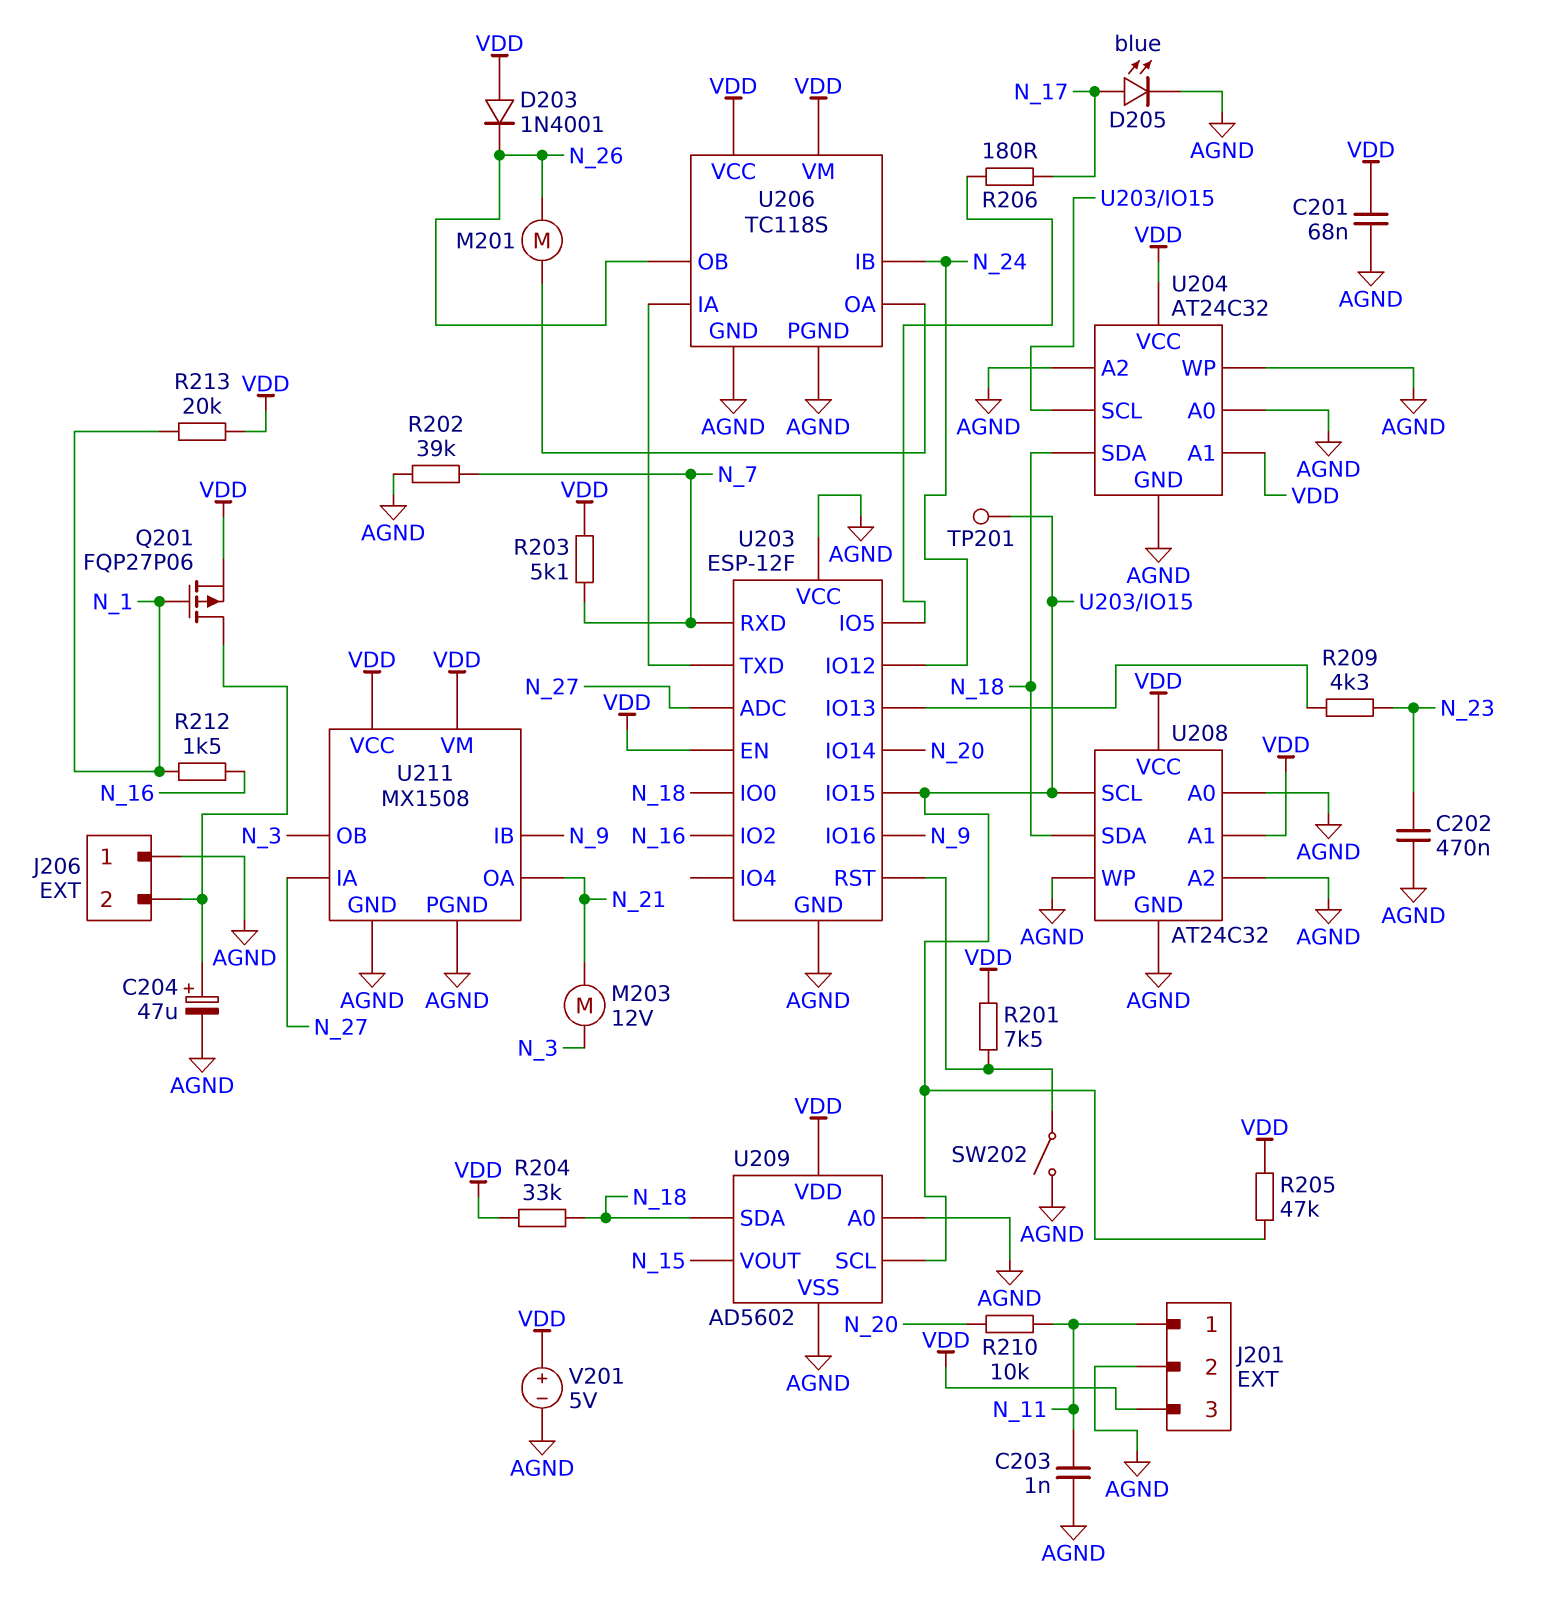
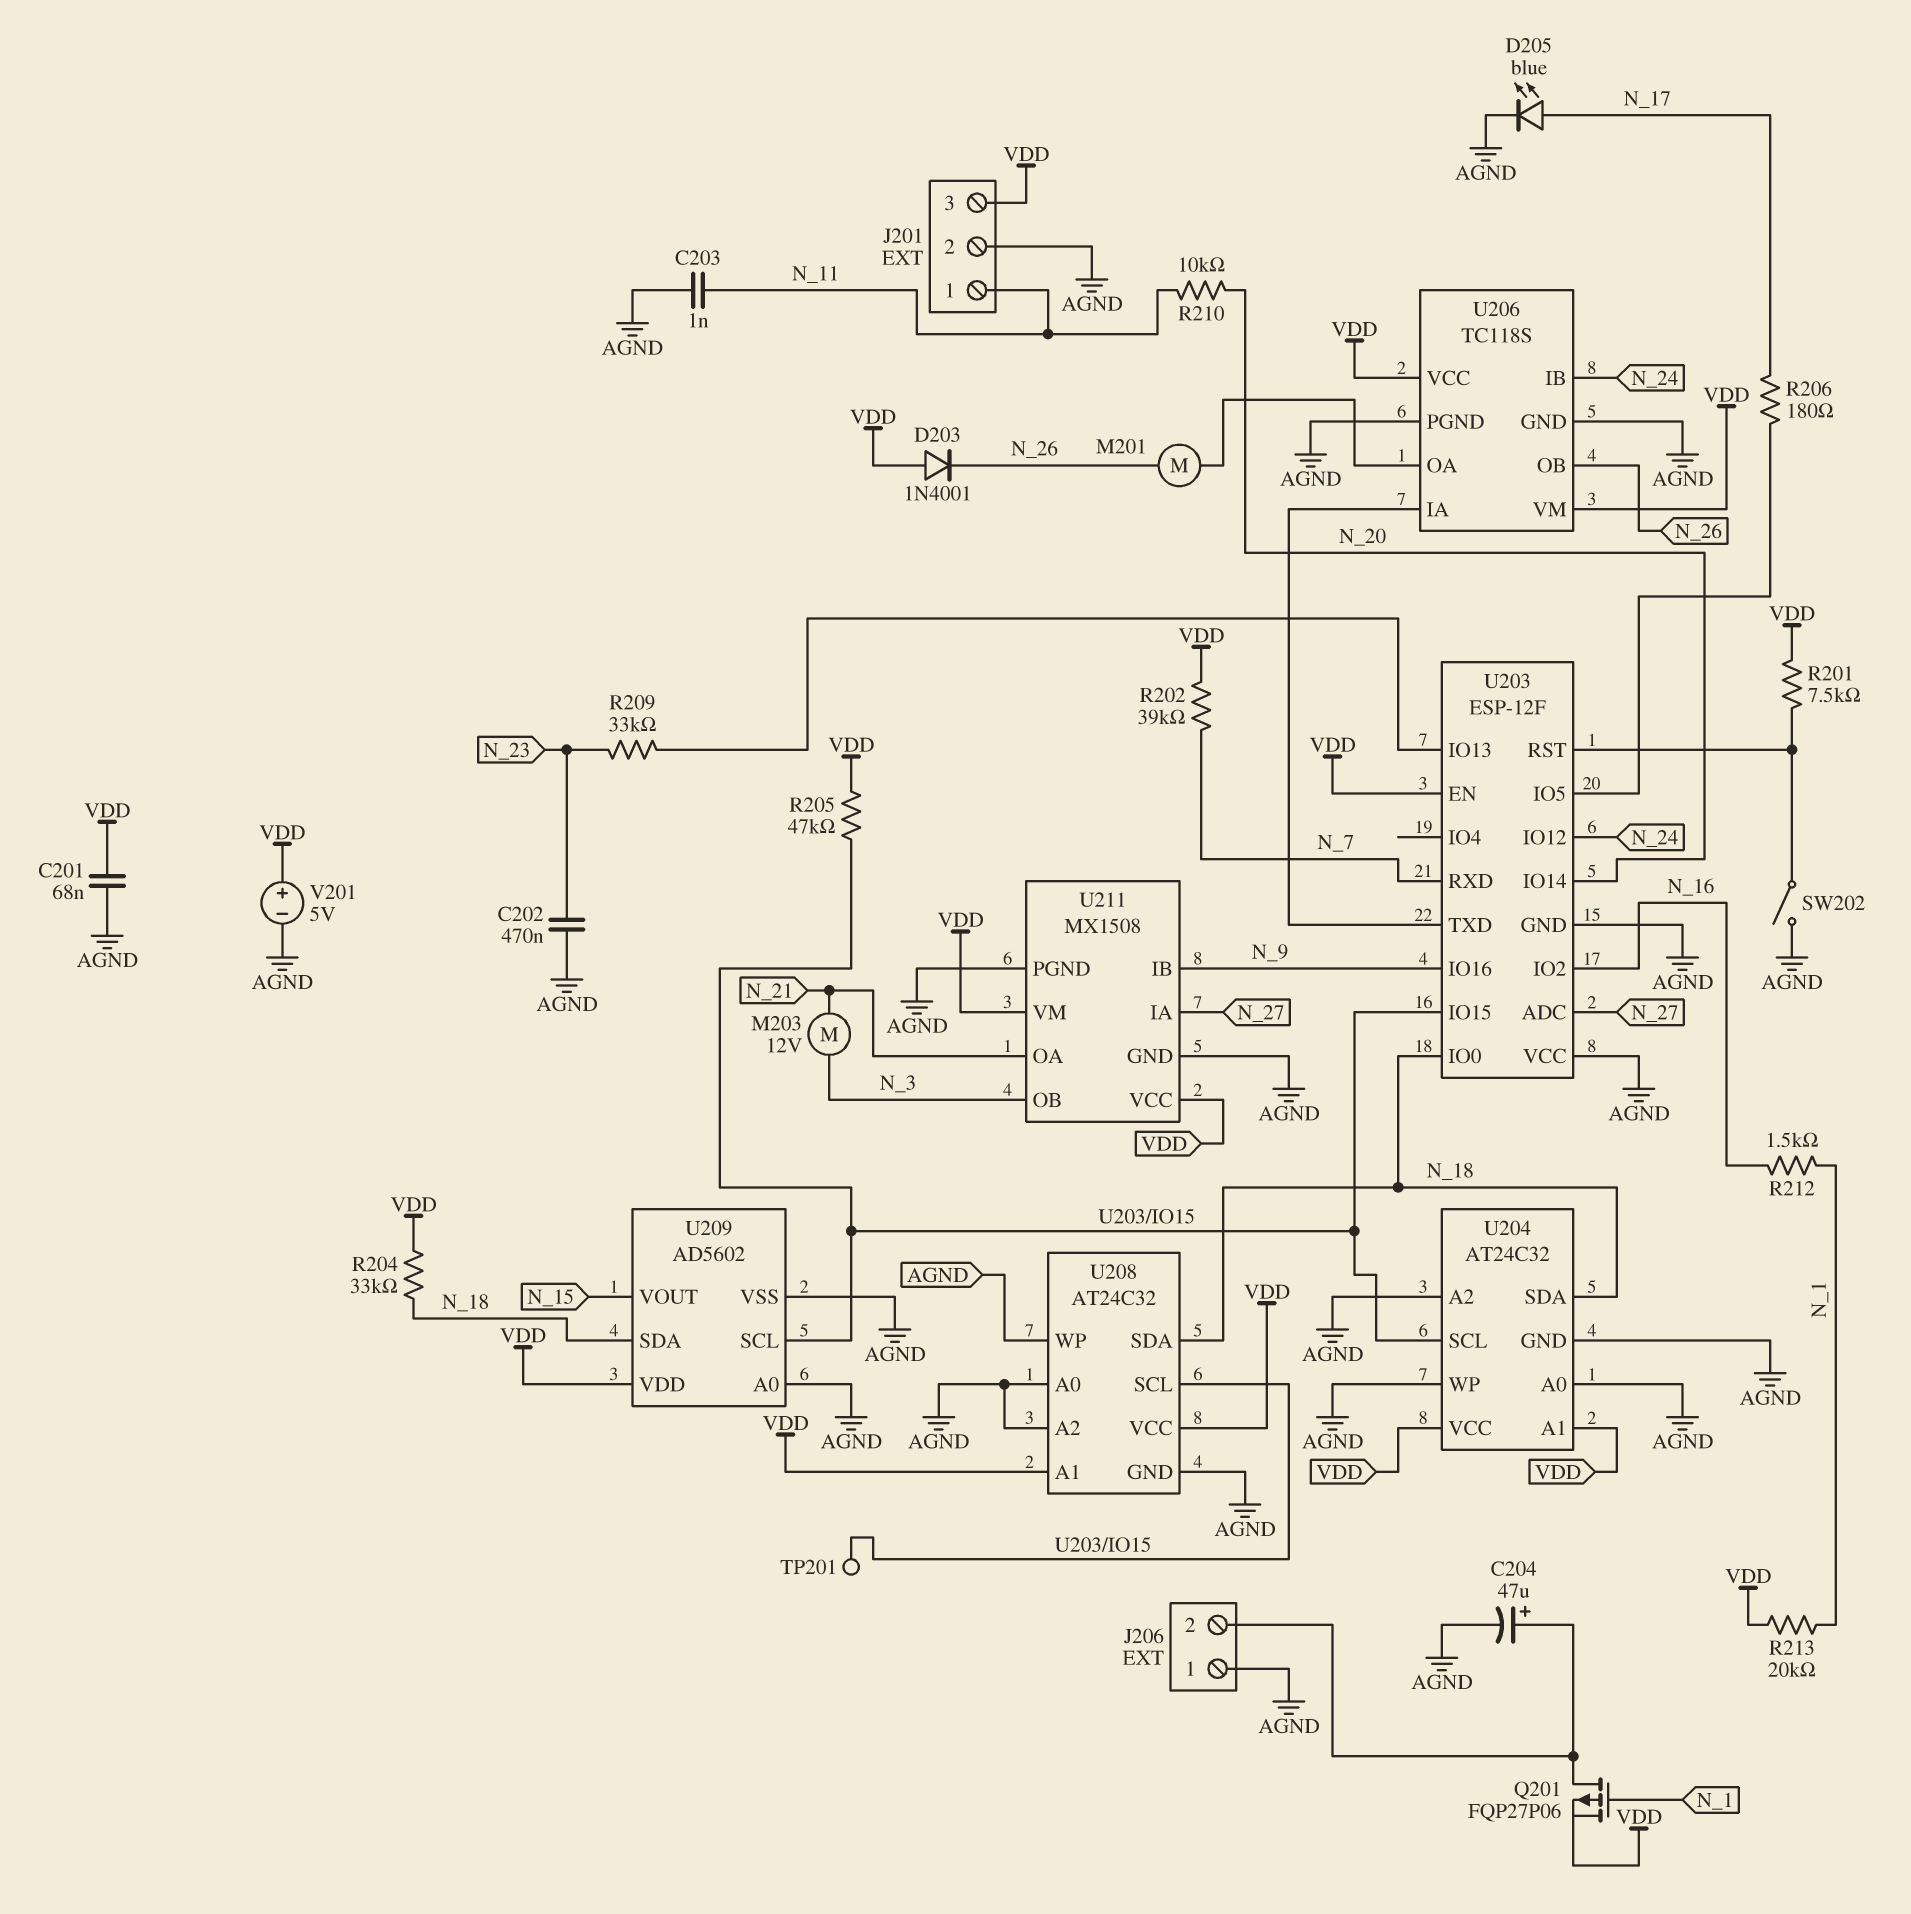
R202: 39k (AGND, N_7) -> 39k (N_7, VDD)
R203: 5.1k (N_7, VDD) -> none
R209: 4.3k (N_23, U203/IO13) -> 33k (N_23, U203/IO13)

